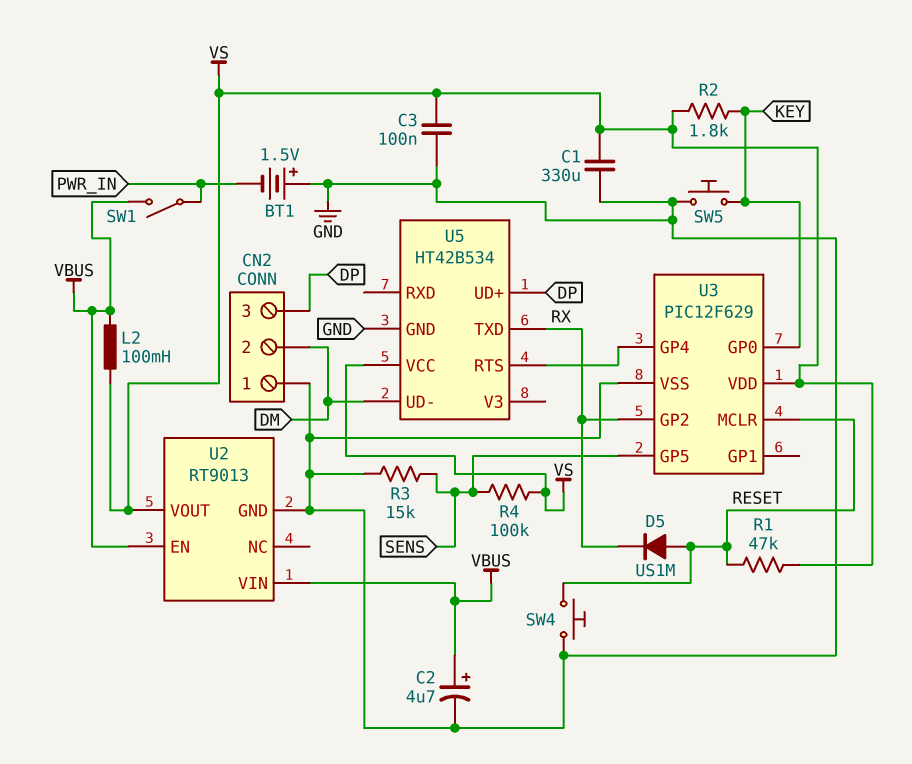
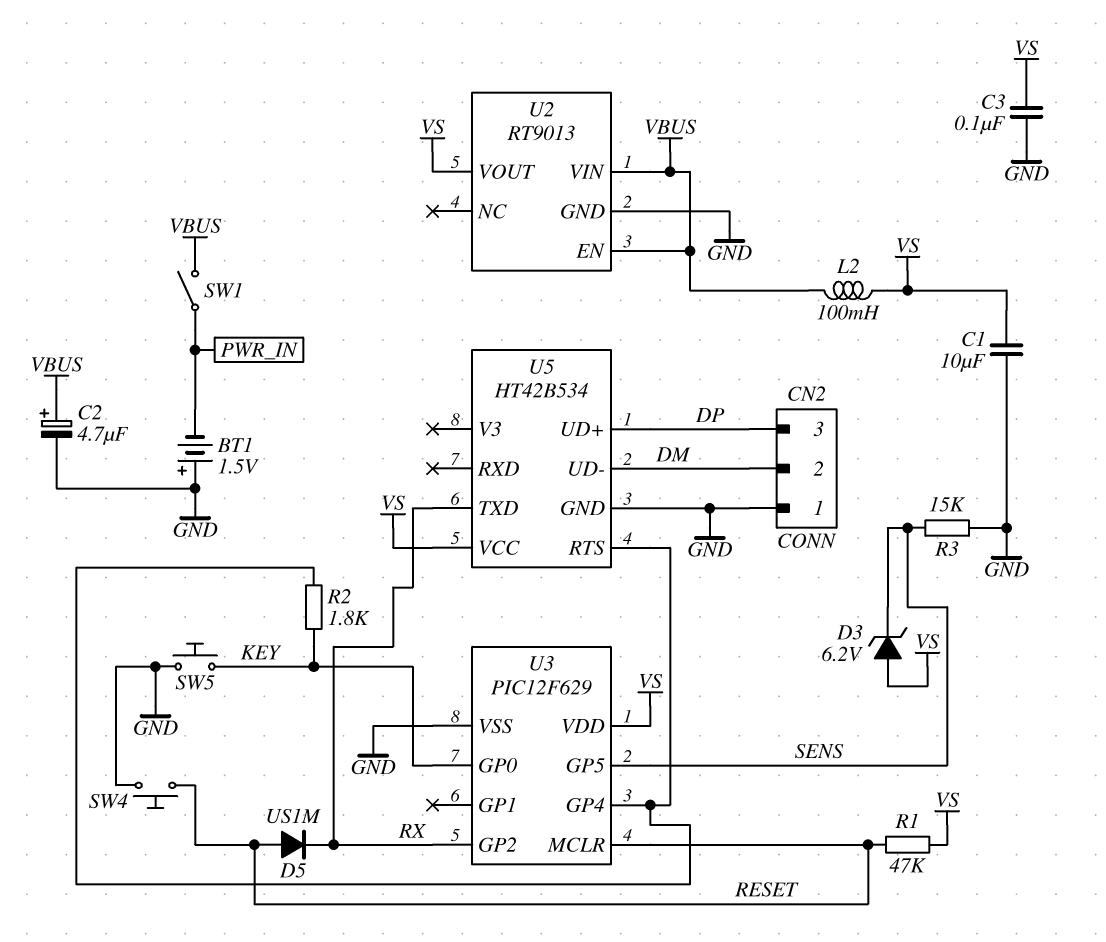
C1: 330uF (GND, VS) -> 10uF (GND, VS)
D3: none -> zener 6.2V (A VS, K SENS)
R2: 1.8k (KEY, VS) -> 1.8k (KEY, U3/GP4)
R4: 100k (SENS, VS) -> none

